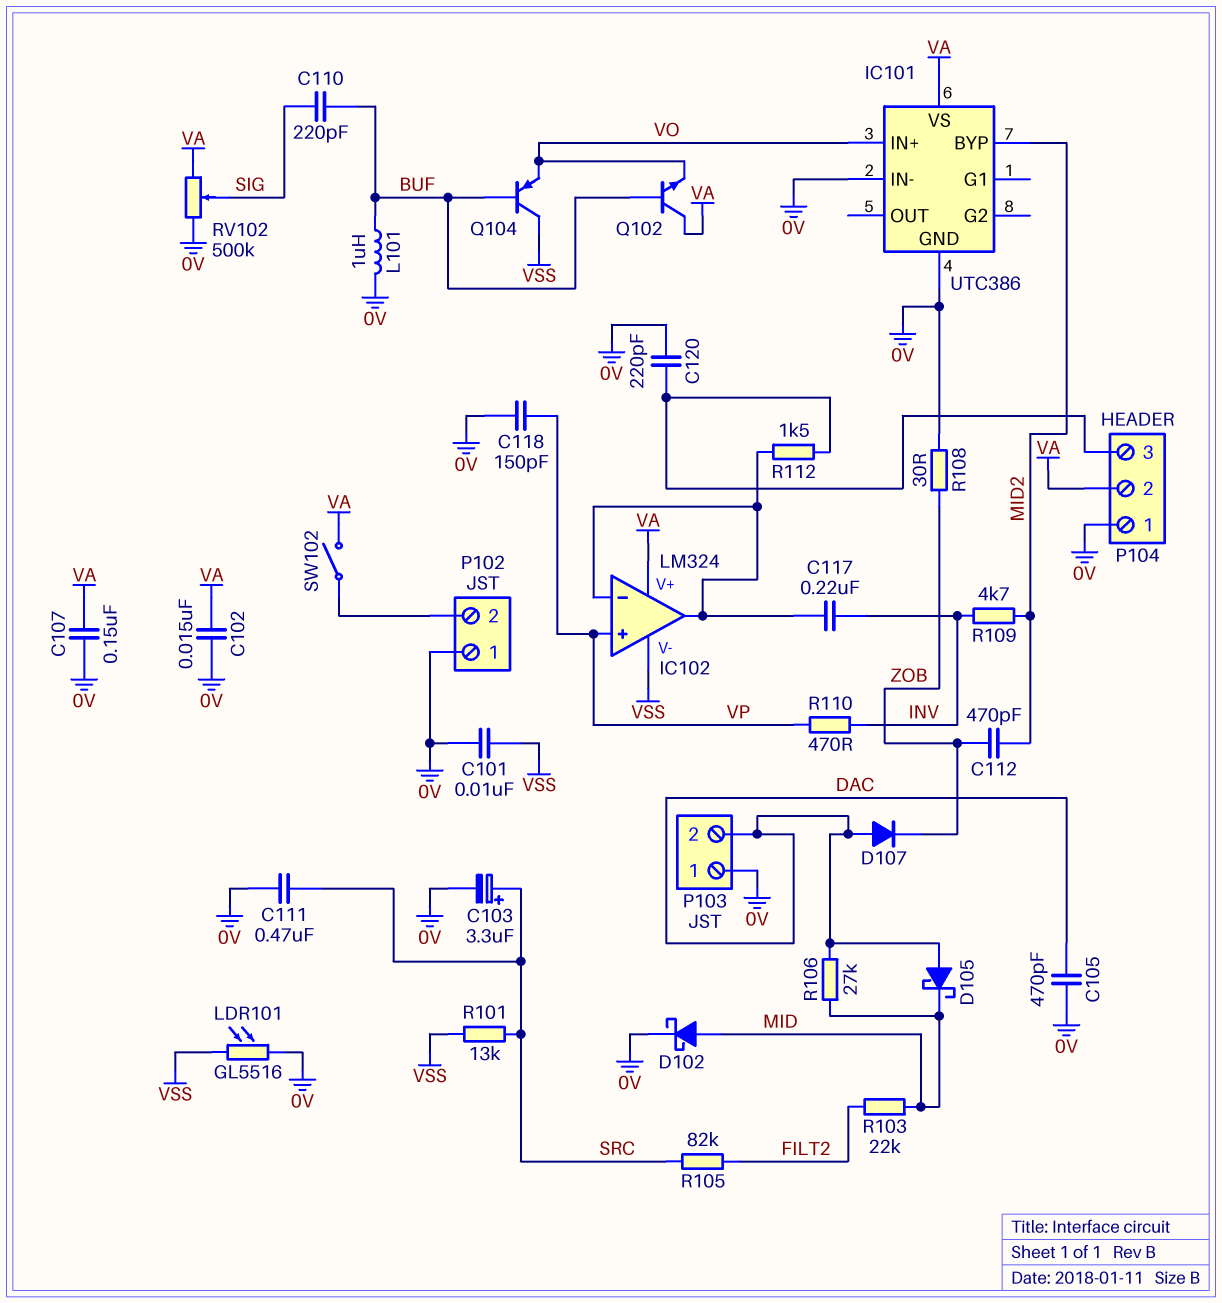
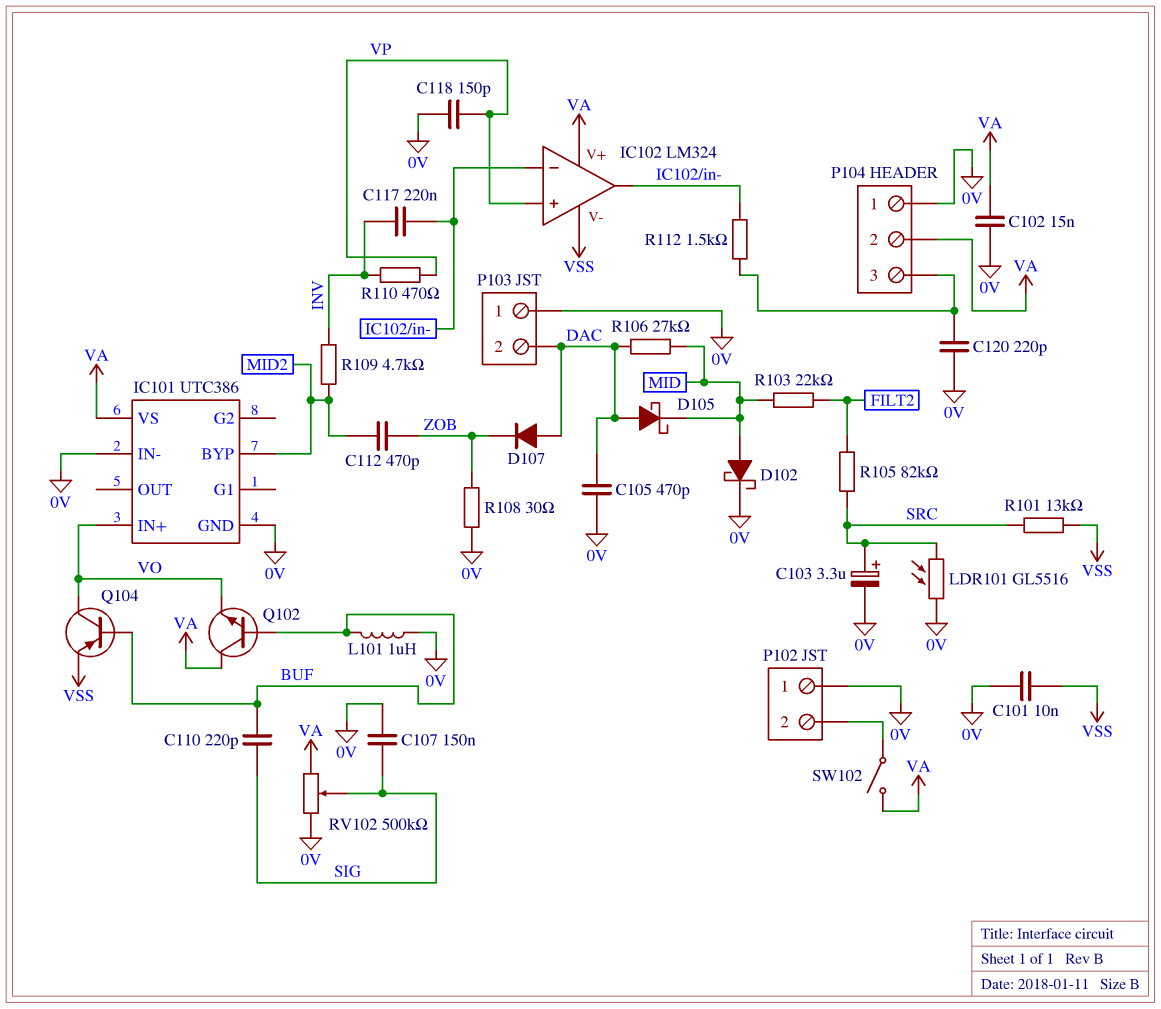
C107: 150nF (0V, VA) -> 150nF (0V, SIG)
C111: 470nF (0V, SRC) -> none
LDR101: GL5516 (0V, VSS) -> GL5516 (0V, SRC)
Q104: PNP (B BUF, C VSS, E VO) -> PNP (B BUF, C VO, E VSS)

